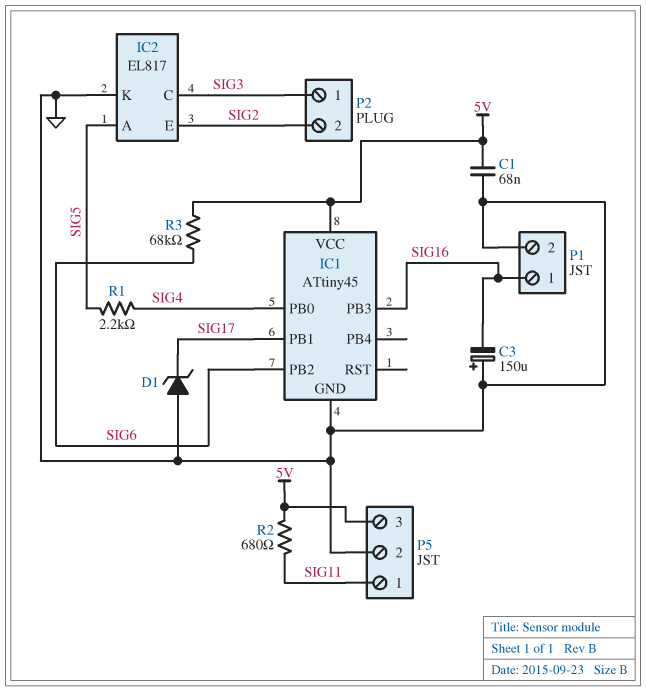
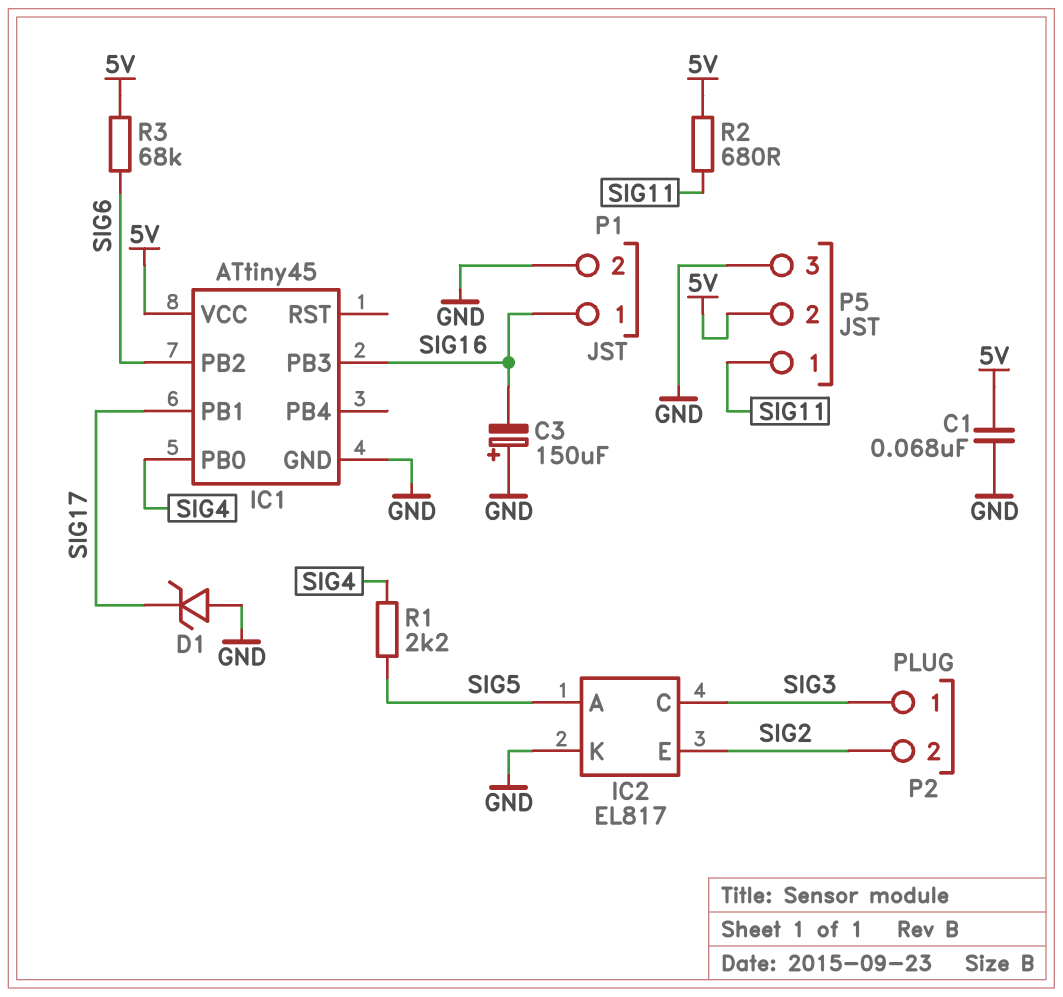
P5 pin 2: GND -> 5V
P5 pin 3: 5V -> GND

